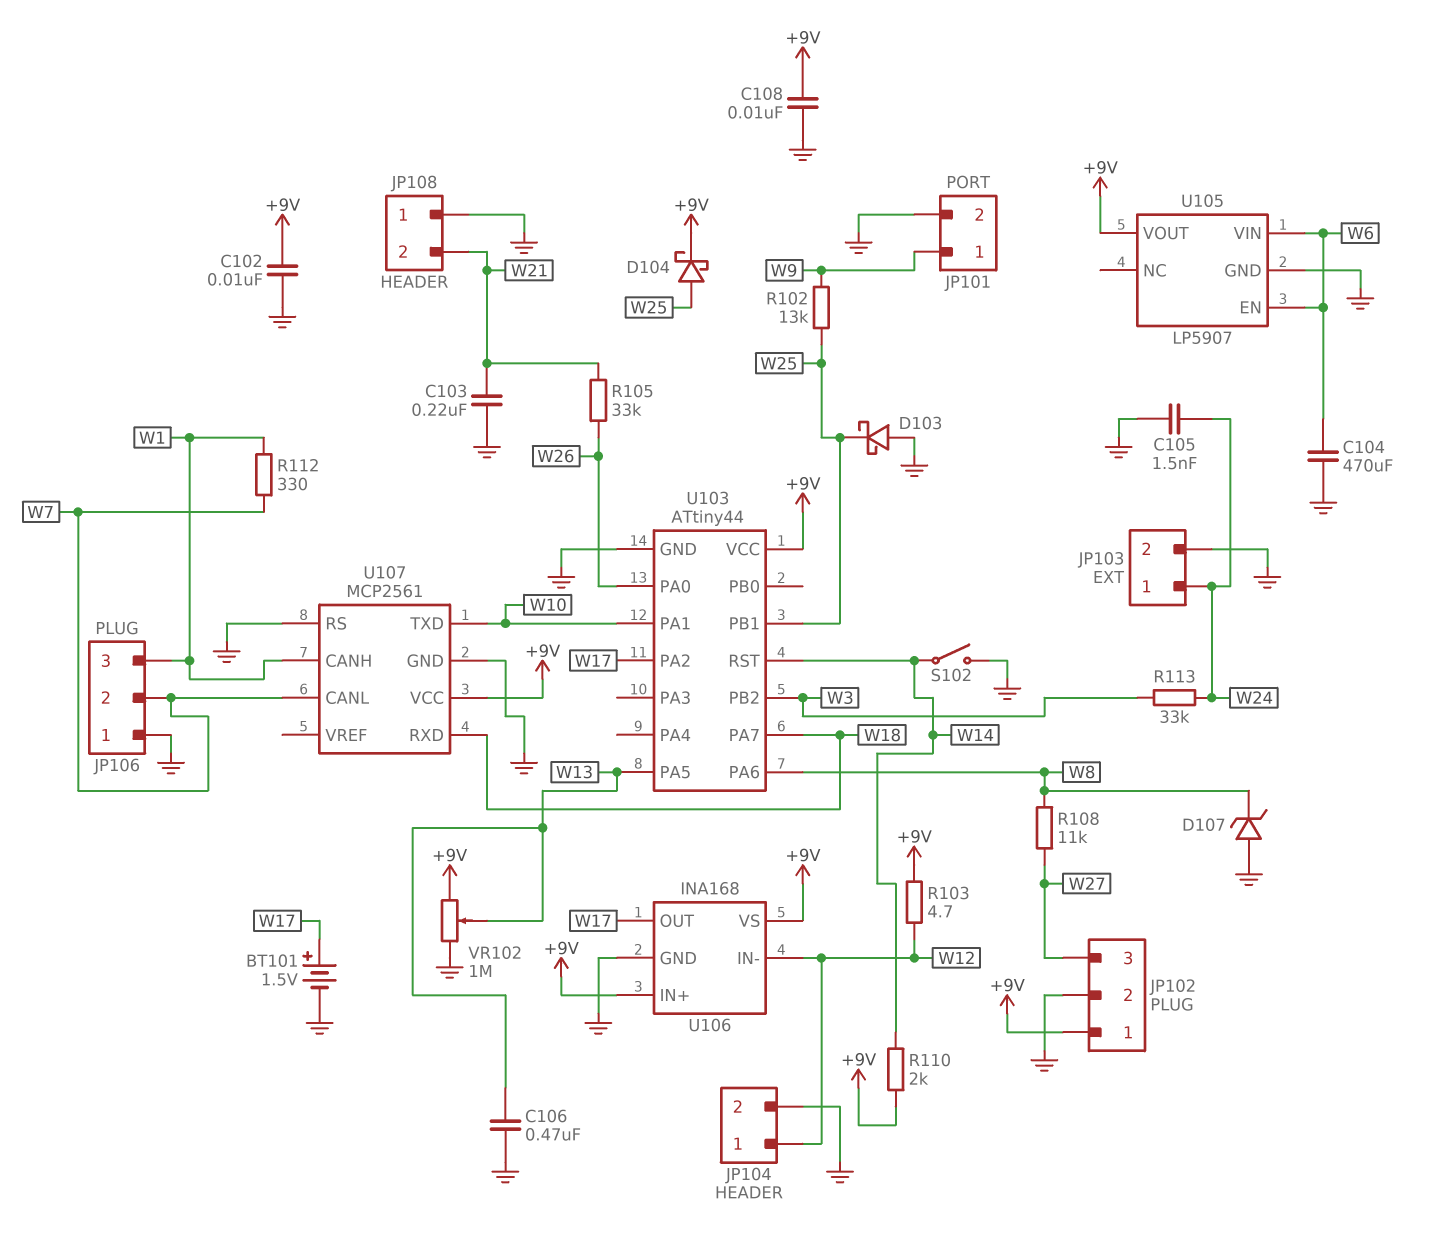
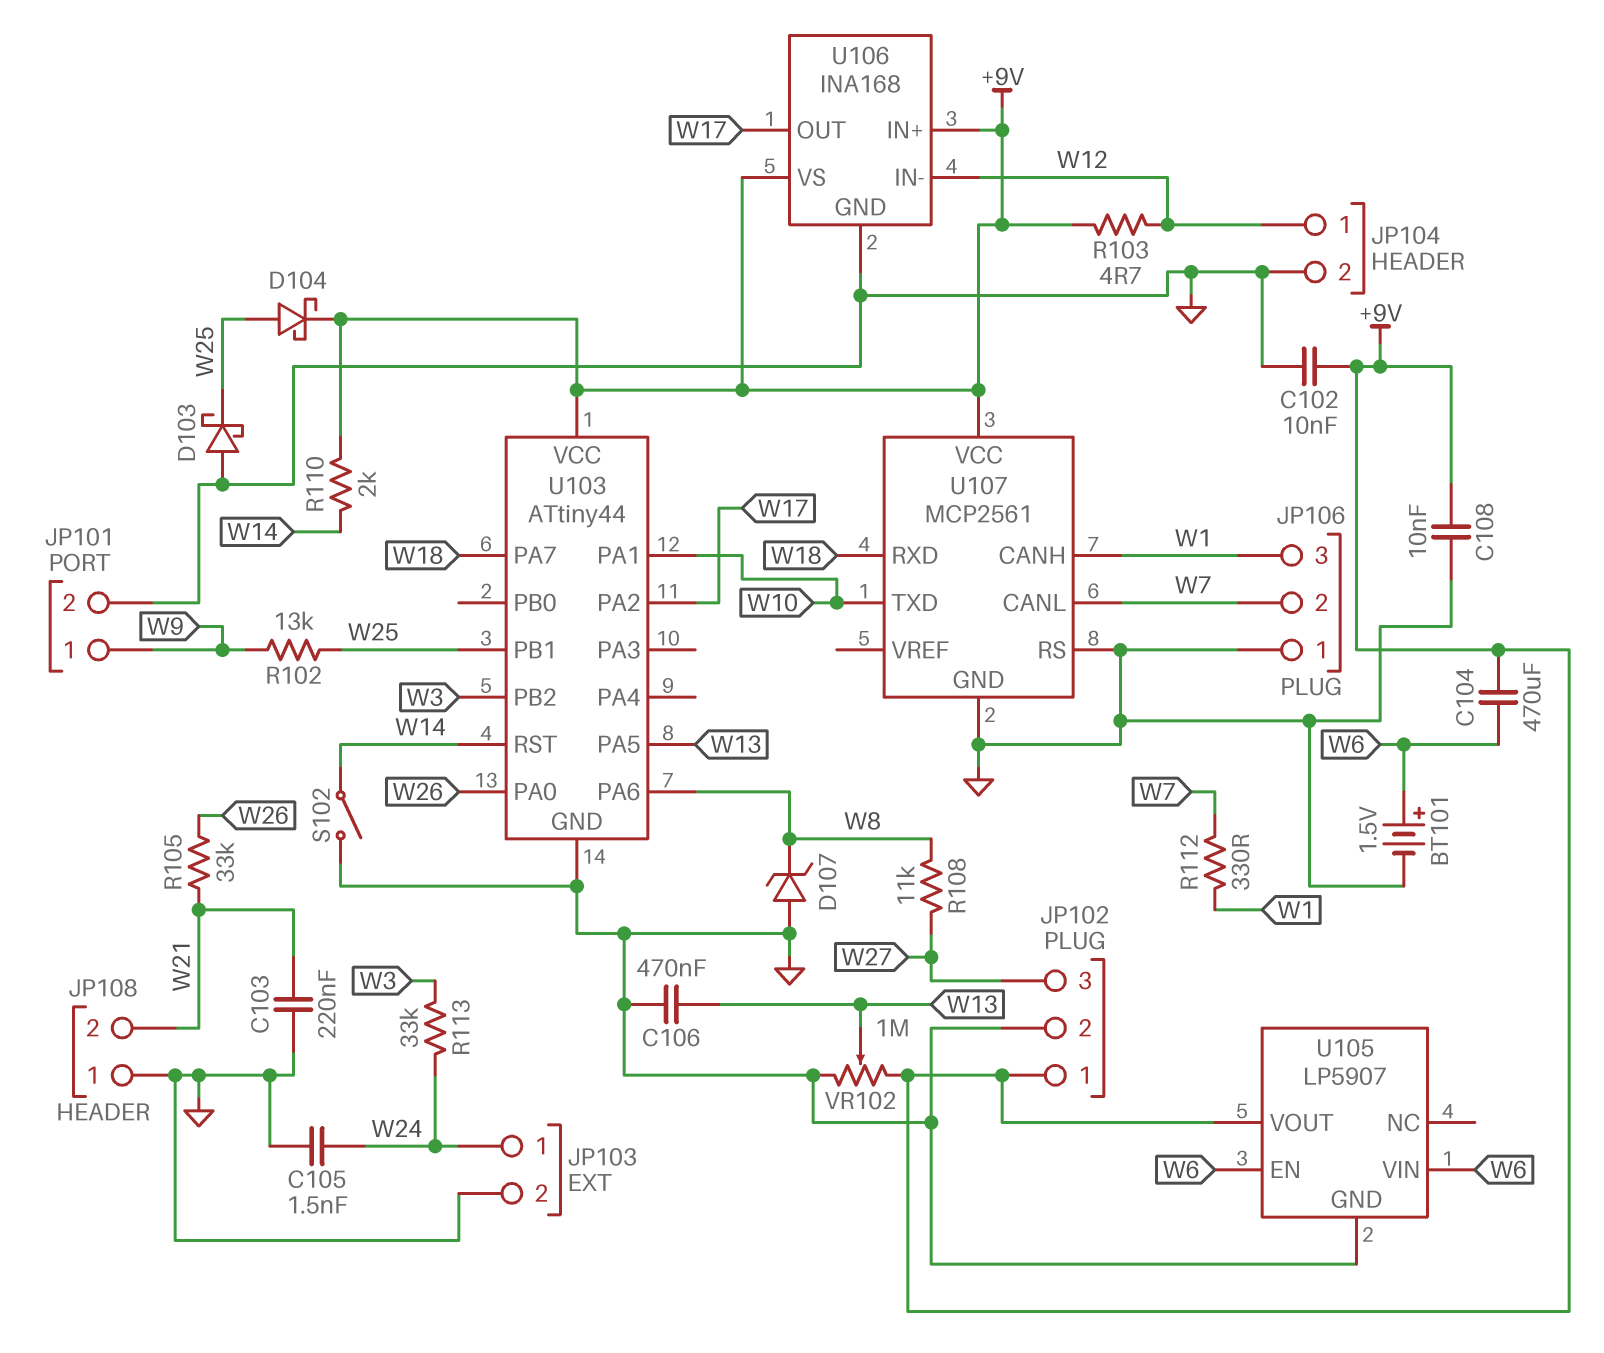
BT101: 1.5V (plus W17, minus GND) -> 1.5V (plus W6, minus GND)
C104: 470uF (GND, W6) -> 470uF (+9V, W6)

